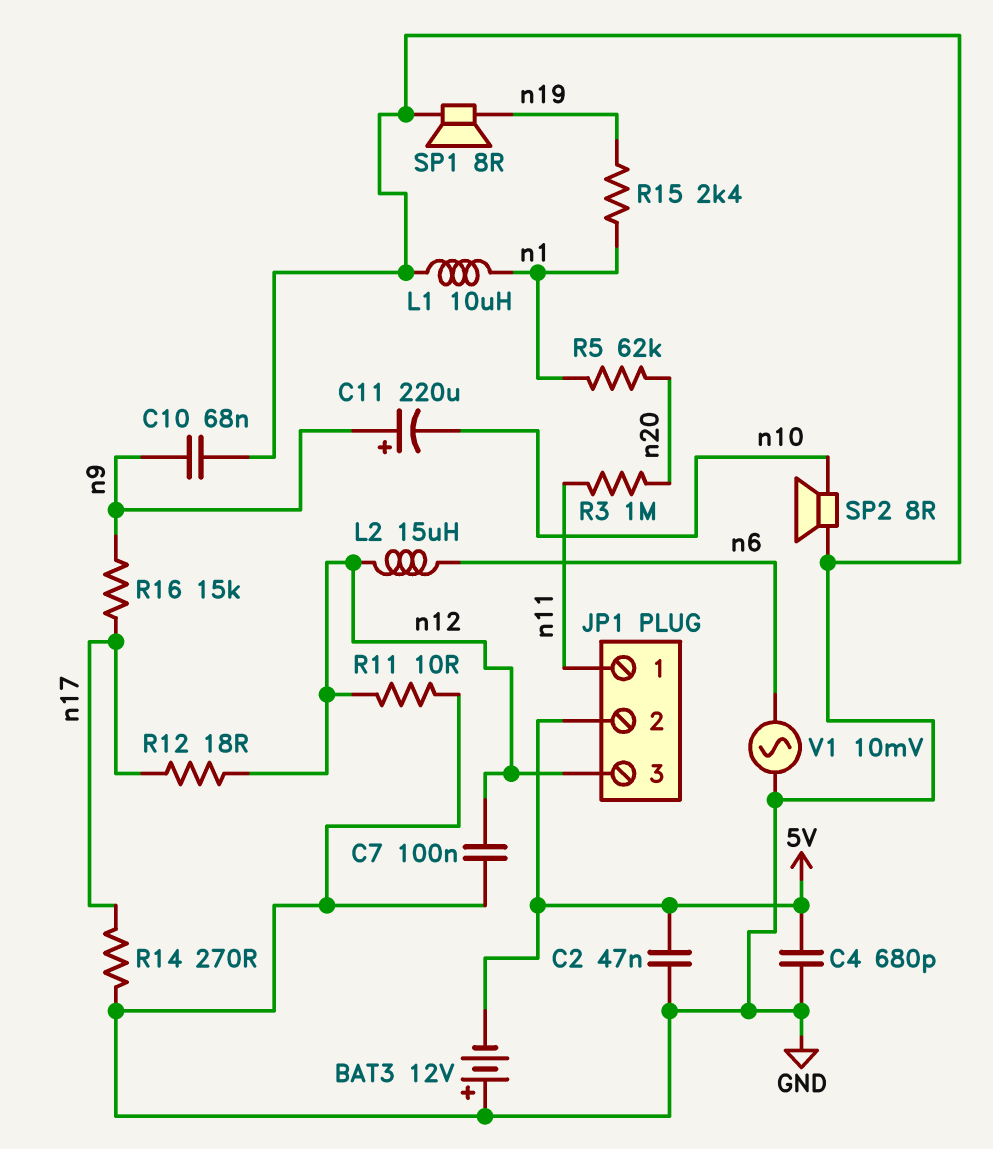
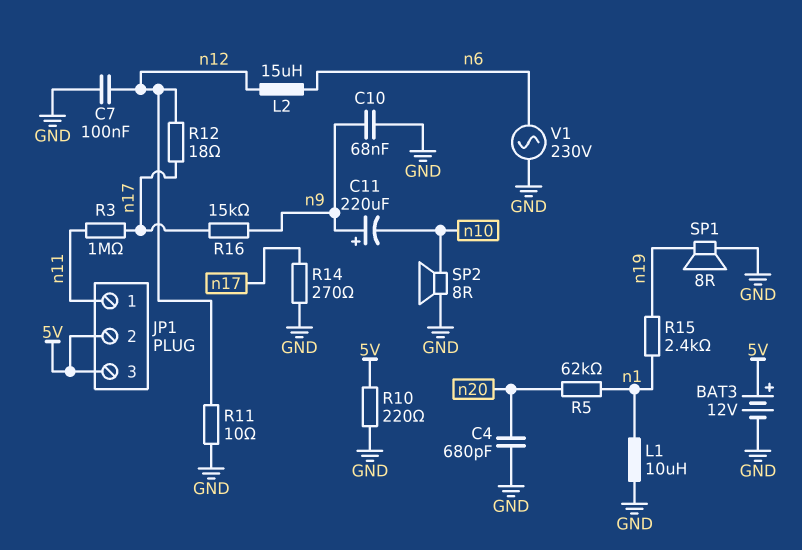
BAT3: 12V (plus GND, minus 5V) -> 12V (plus 5V, minus GND)
C2: 47nF (5V, GND) -> none
C4: 680pF (5V, GND) -> 680pF (GND, n20)
JP1 pin 3: n12 -> 5V
R3: 1M (n11, n20) -> 1M (n11, n17)
R10: none -> 220 (5V, GND)
V1: AC 10mV (GND, n6) -> AC 230V (GND, n6)

